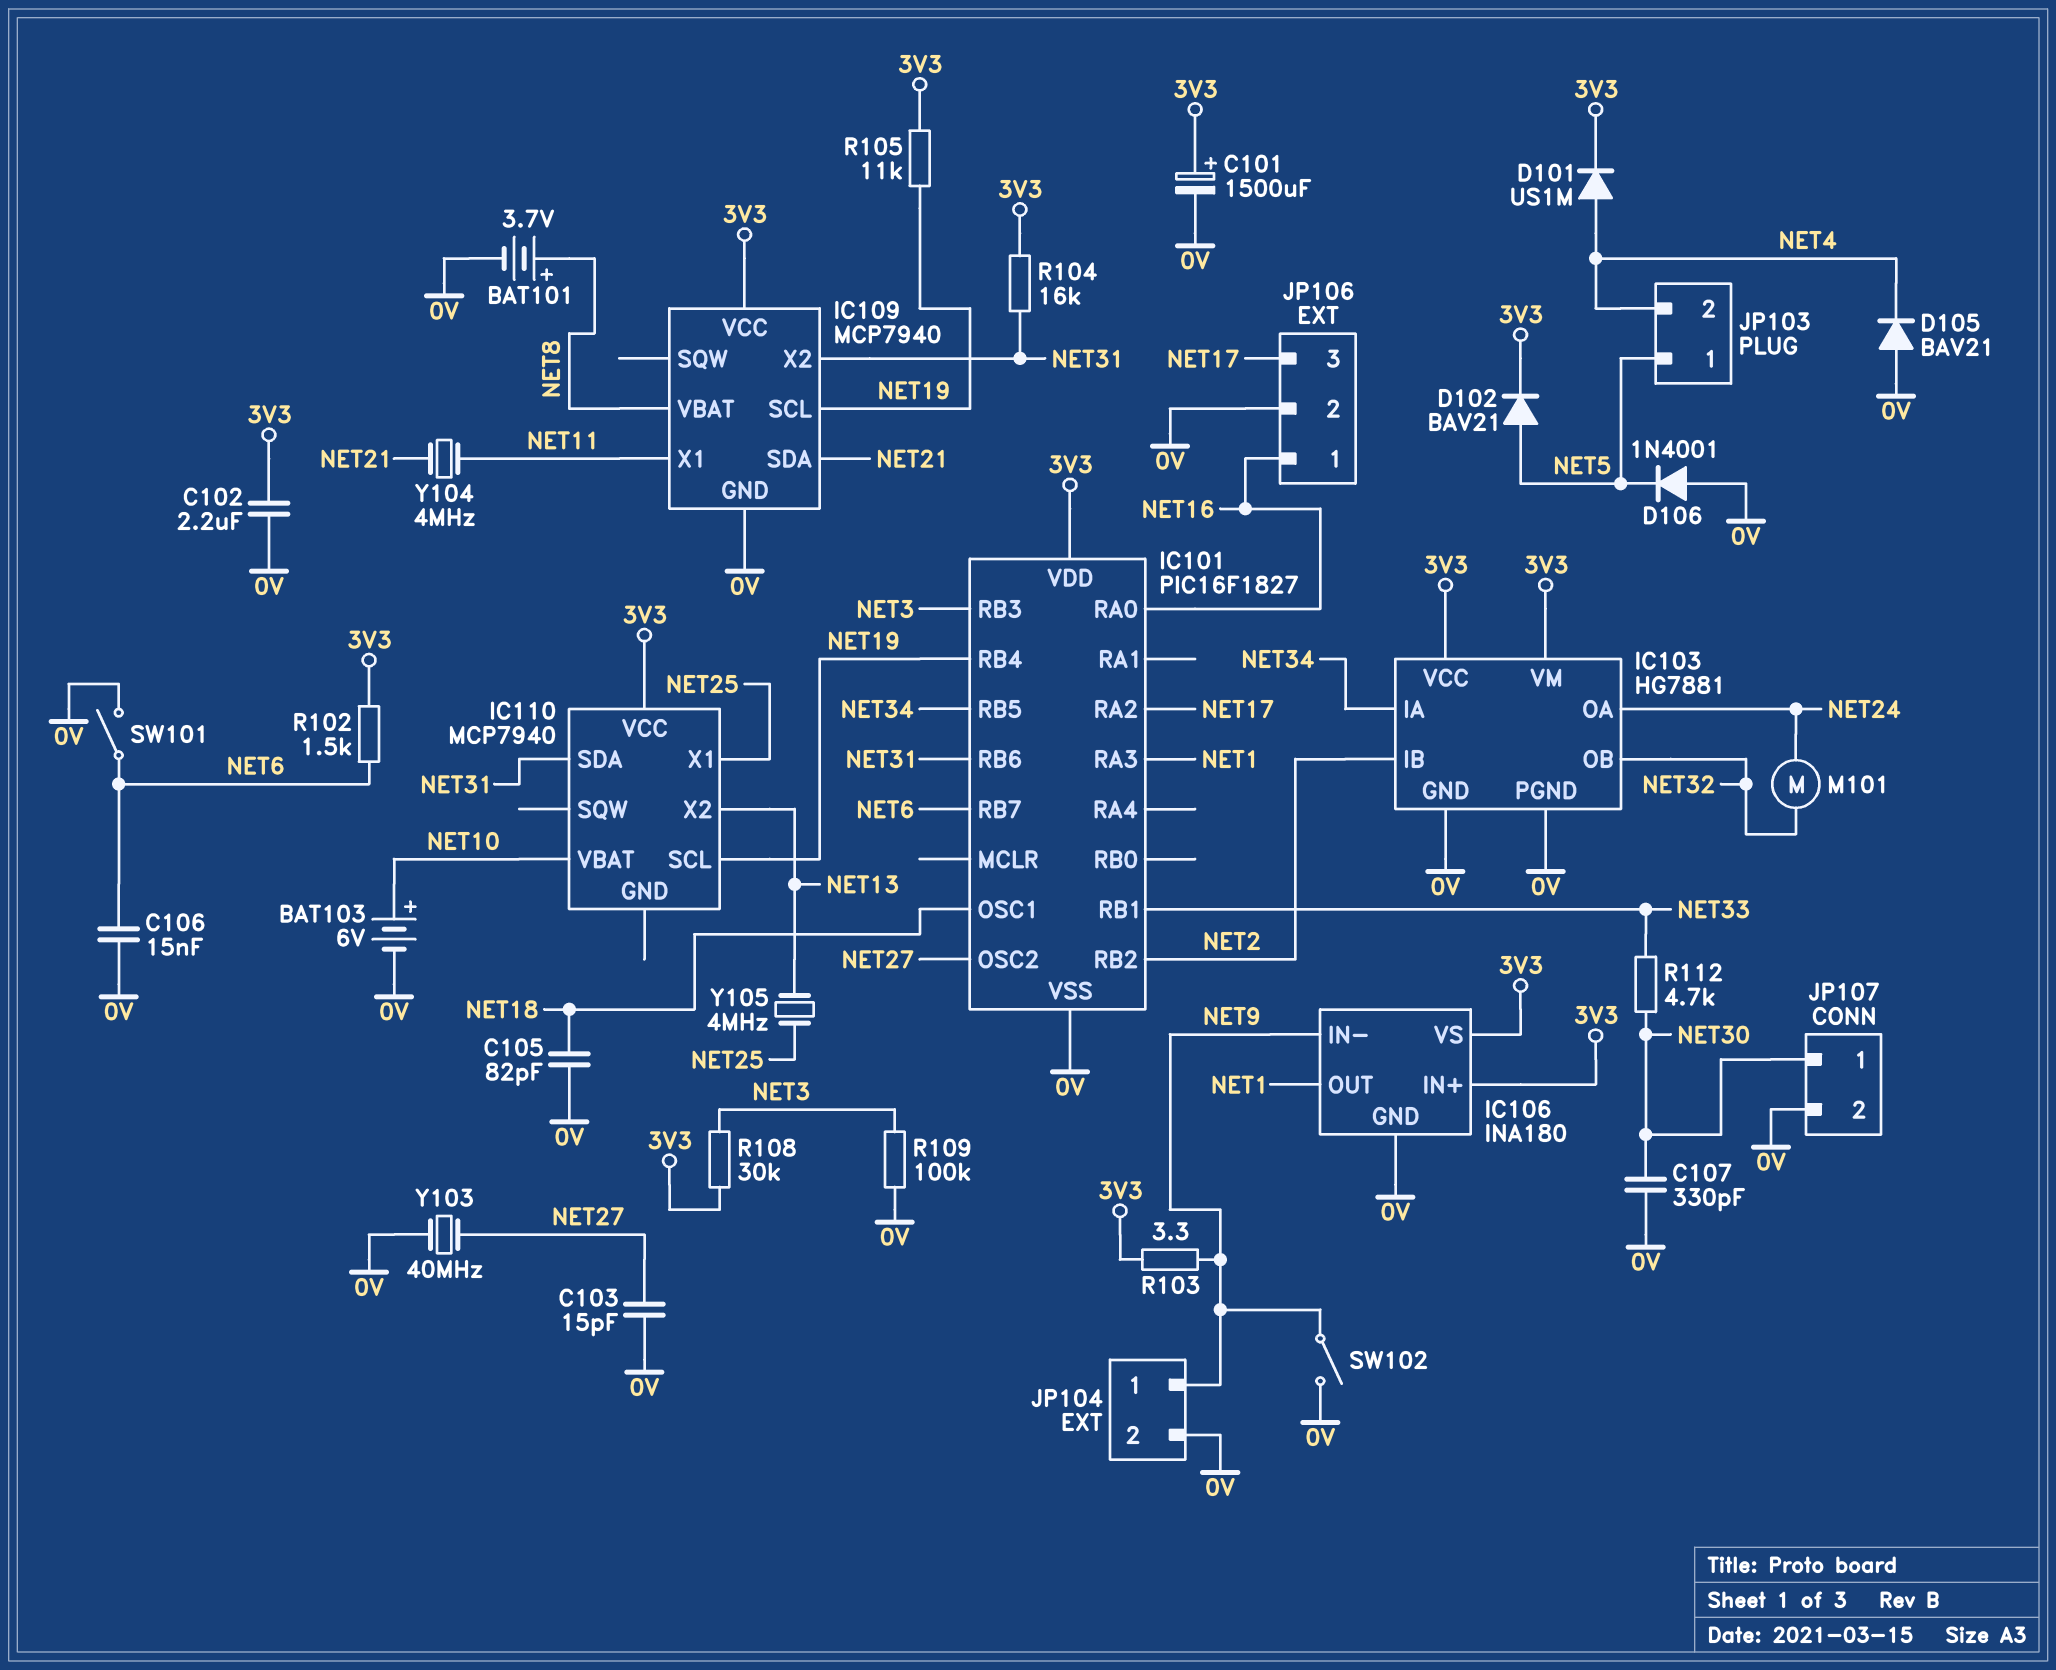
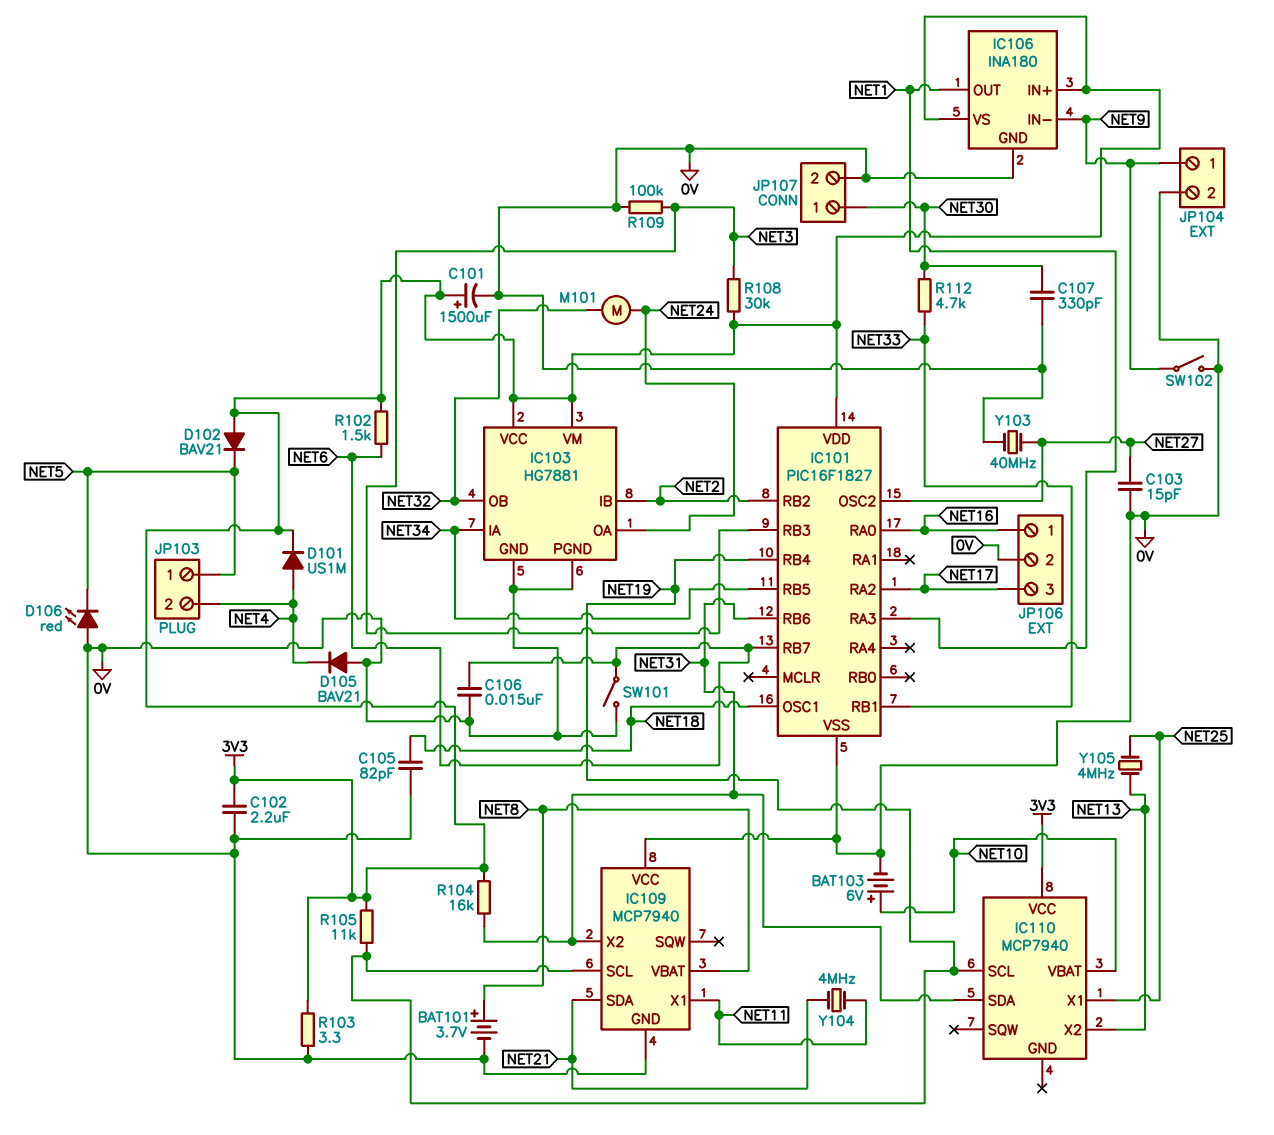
D102: diode BAV21 (A NET5, K 3V3) -> diode BAV21 (A 3V3, K NET5)
D106: diode 1N4001 (A 0V, K NET5) -> LED red (A 0V, K NET5)
IC109 pin VCC: 3V3 -> 0V
R103: 3.3 (3V3, NET9) -> 3.3 (0V, 3V3)

